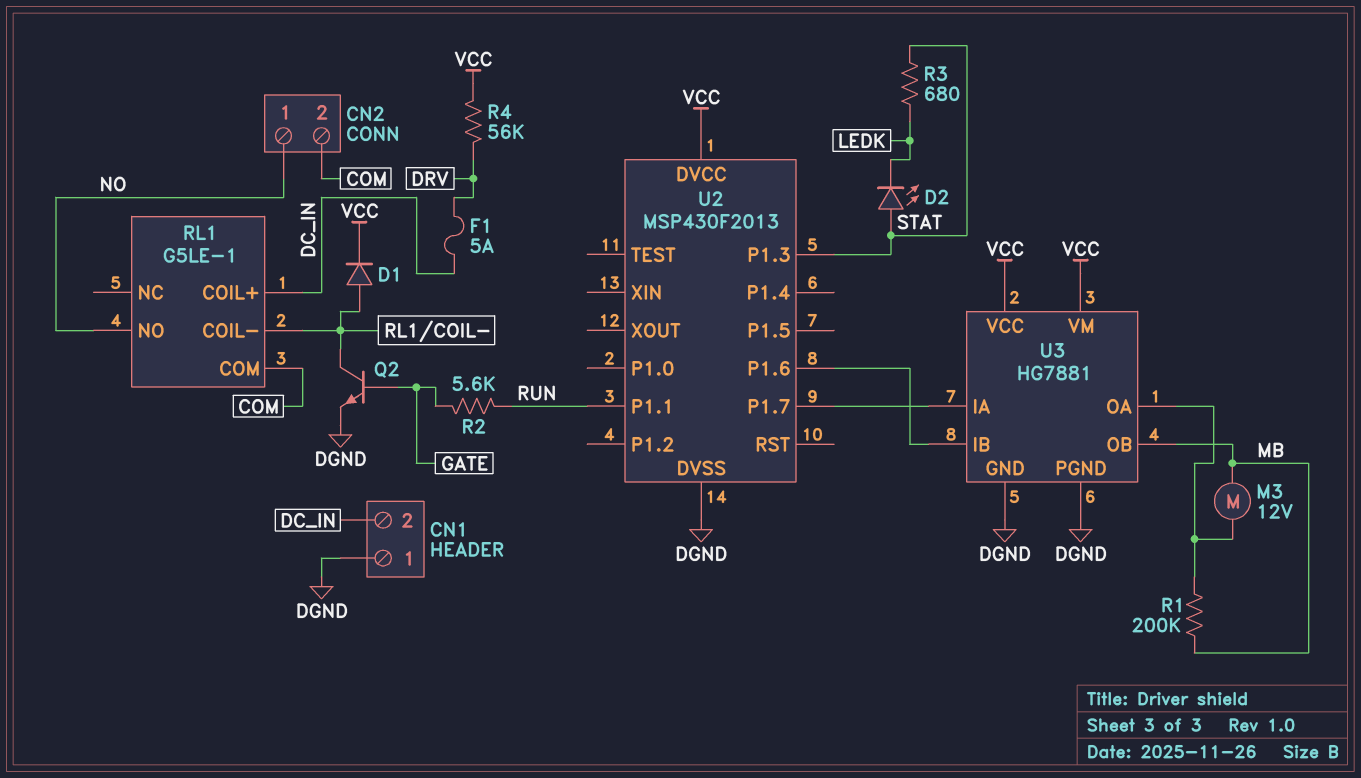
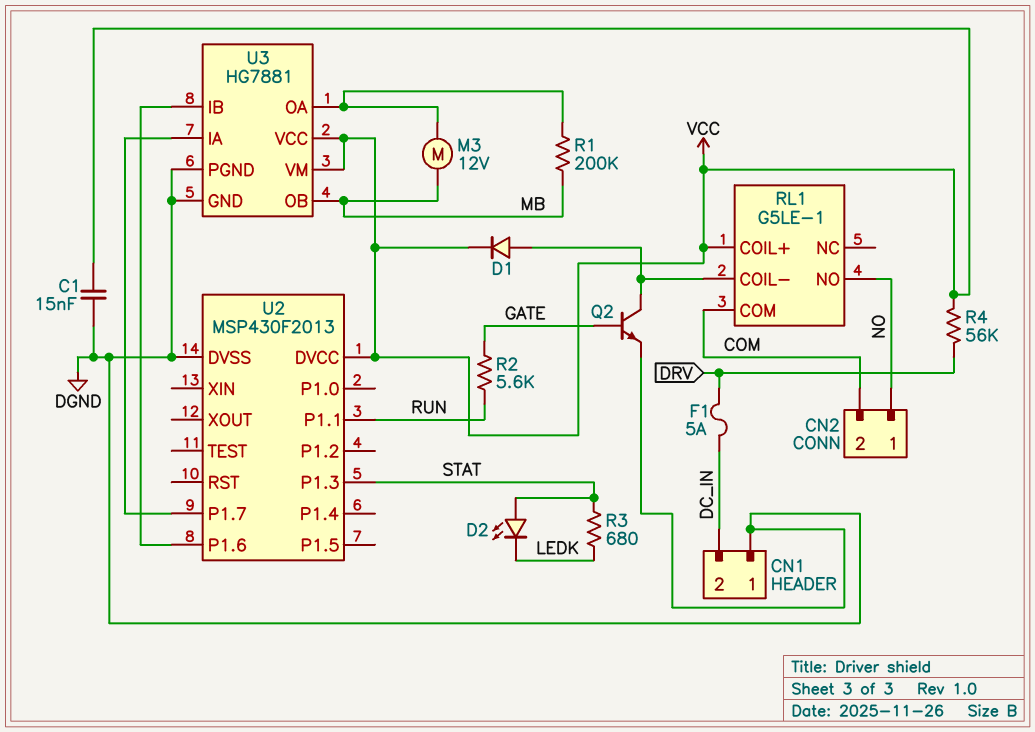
C1: none -> 15nF (DGND, VCC)
RL1 pin COIL+: DC_IN -> VCC

